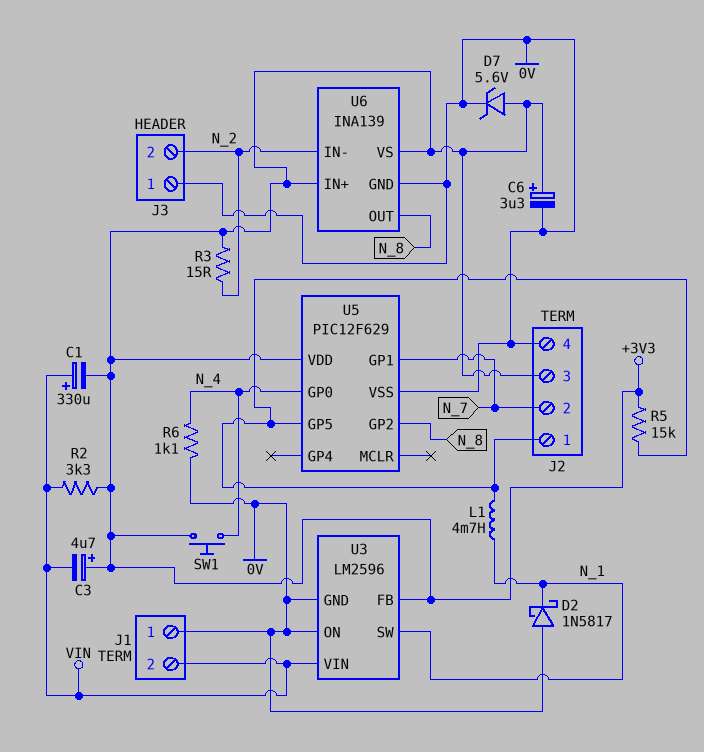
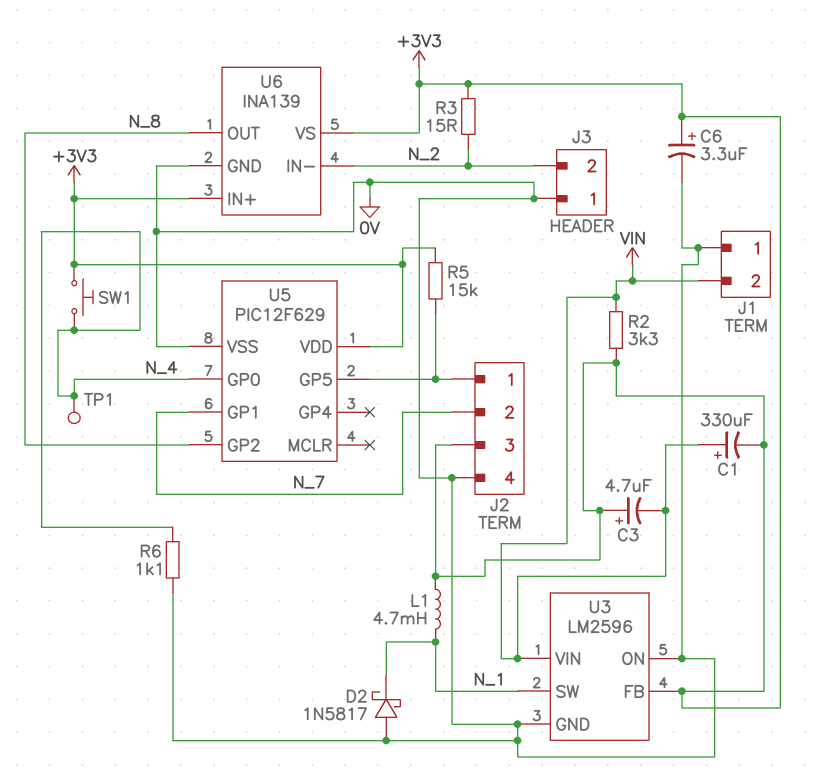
D7: zener 5.6V (A +3V3, K 0V) -> none
L1: 4.7mH (J2/1, N_1) -> 4.7mH (+3V3, N_1)
TP1: none -> test point (N_4)

